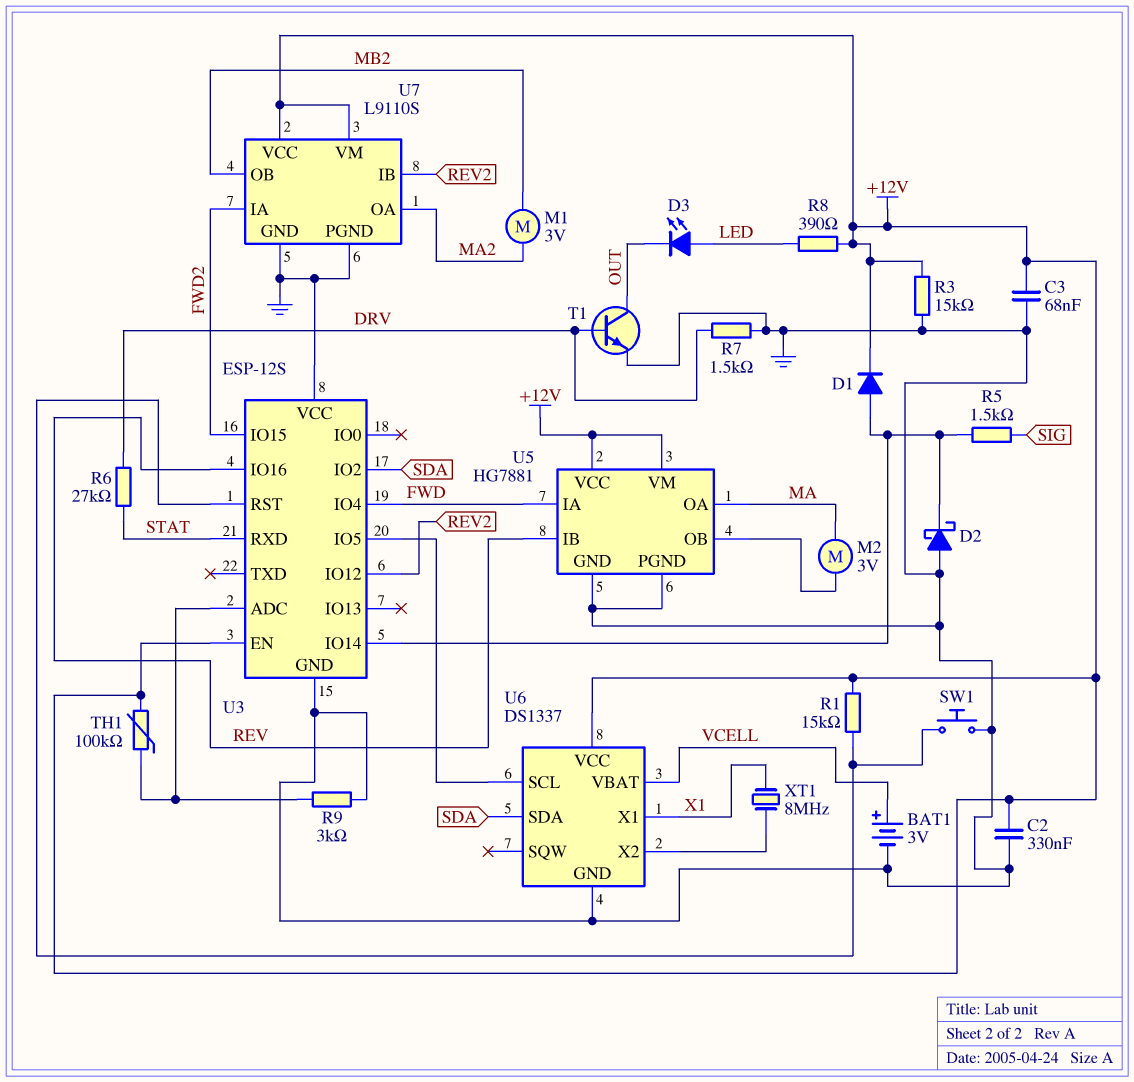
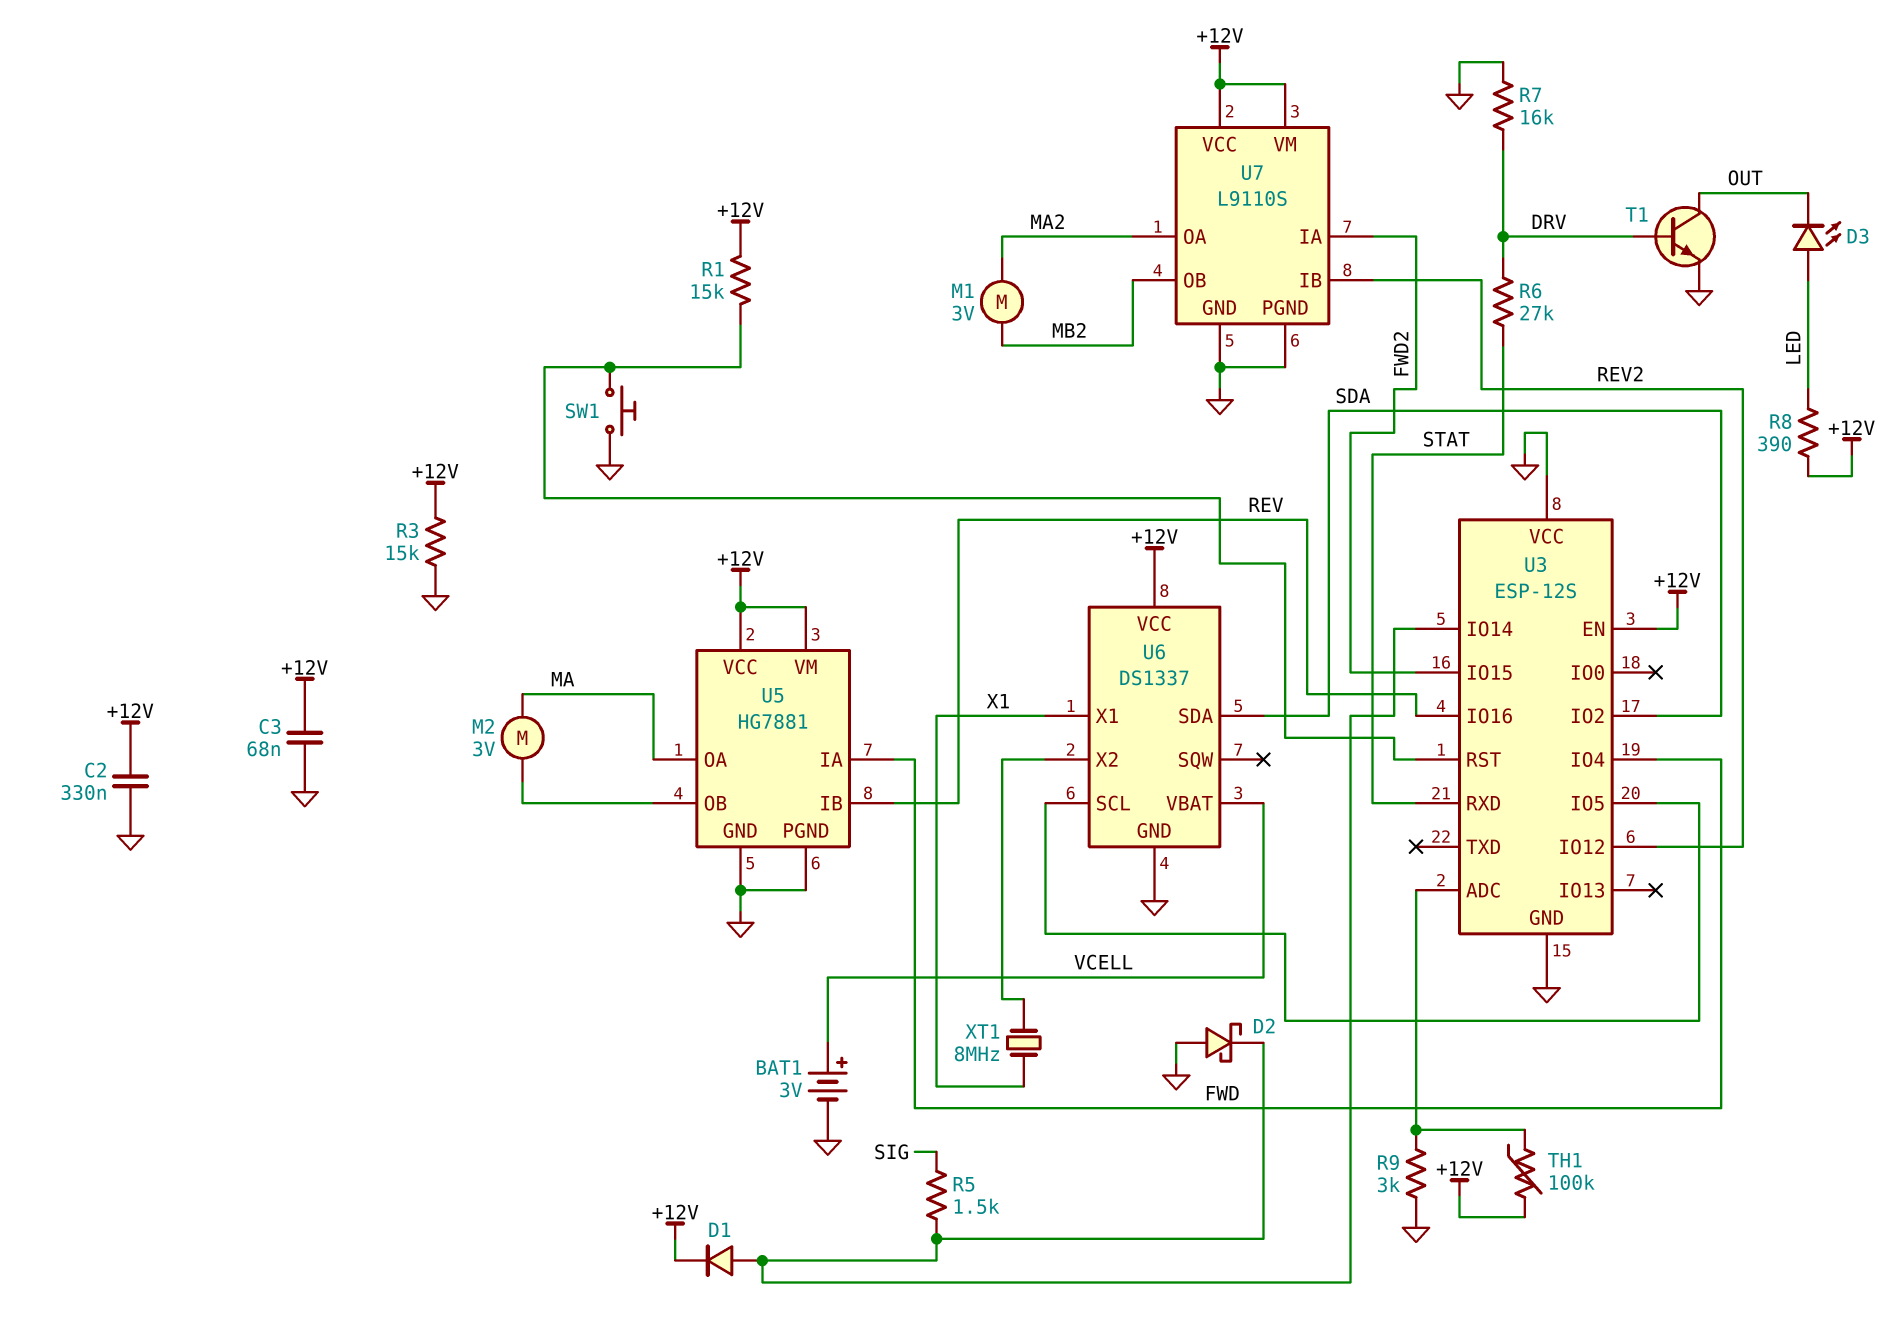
R7: 1.5k (DRV, GND) -> 16k (DRV, GND)

